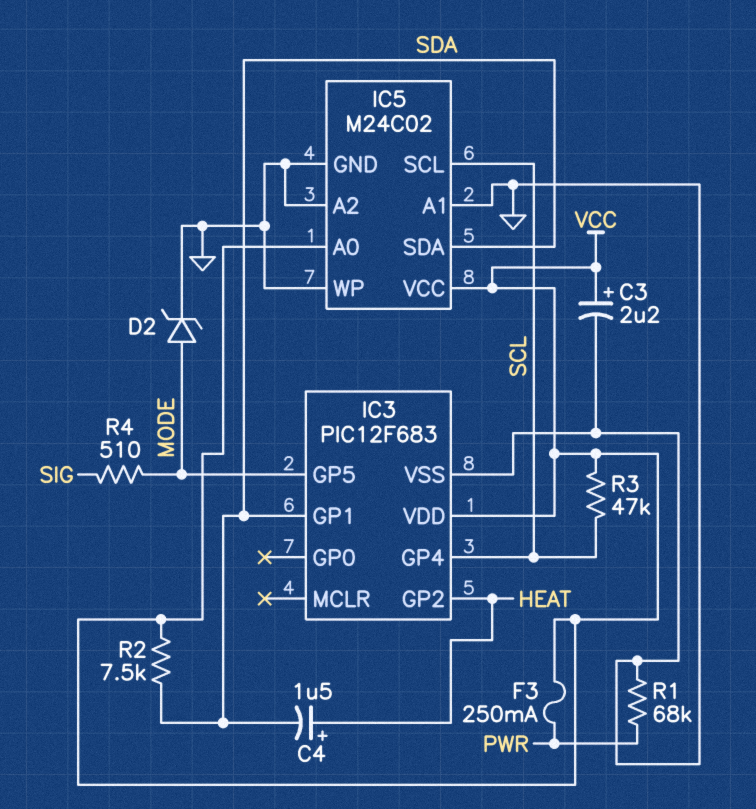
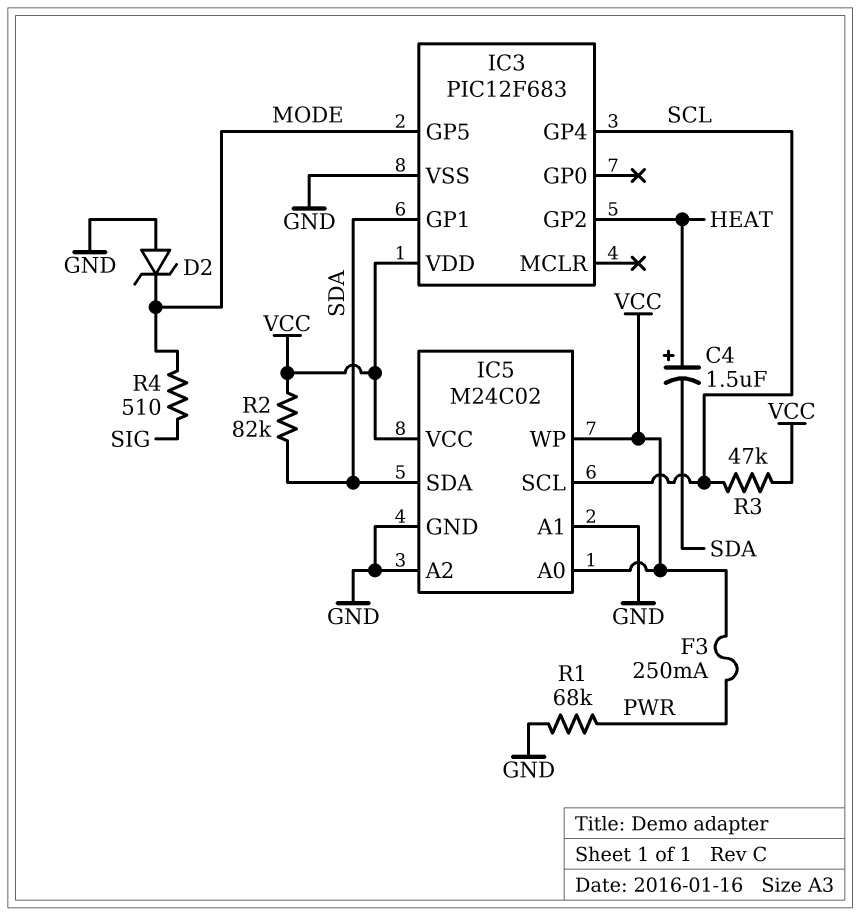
C3: 2.2uF (plus VCC, minus GND) -> none
D2: zener (A MODE, K GND) -> zener (A GND, K MODE)
IC5 pin WP: GND -> VCC
R2: 7.5k (SDA, VCC) -> 82k (SDA, VCC)

